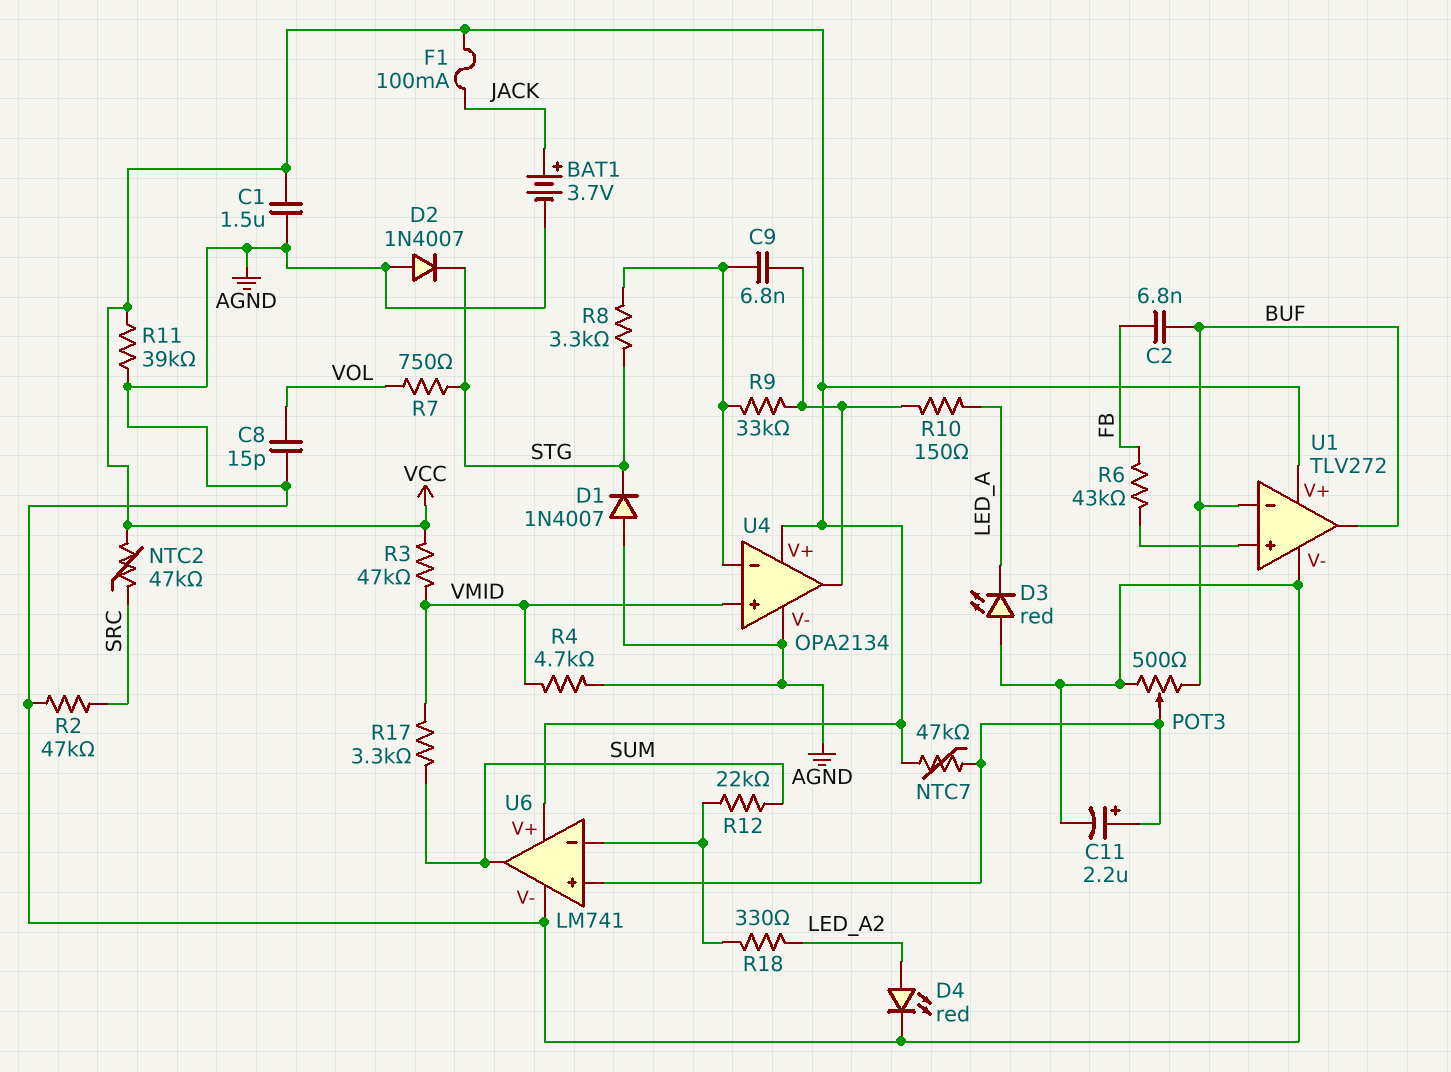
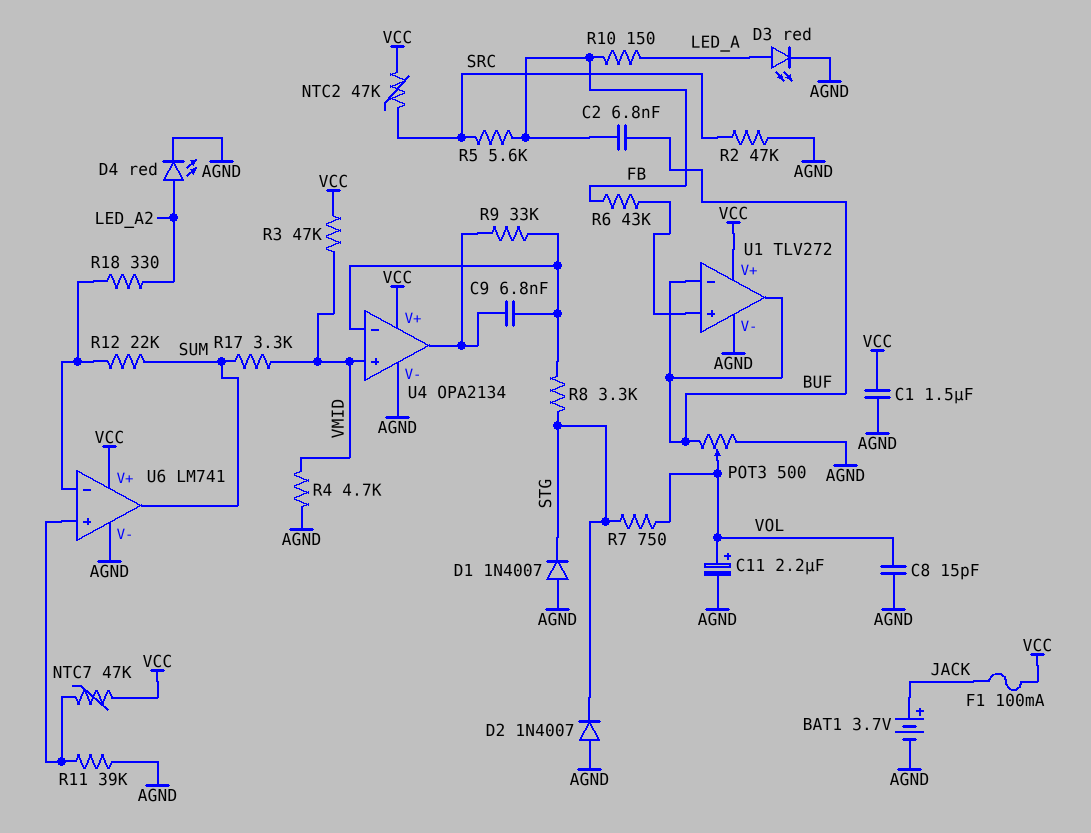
C11: 2.2uF (plus U6/in+, minus AGND) -> 2.2uF (plus VOL, minus AGND)
D3: LED red (A AGND, K LED_A) -> LED red (A LED_A, K AGND)
POT3: 500 (AGND, BUF, wiper U6/in+) -> 500 (AGND, BUF, wiper VOL)
R5: none -> 5.6k (FB, SRC)
R10: 150 (LED_A, U4/out) -> 150 (FB, LED_A)
R11: 39k (AGND, VCC) -> 39k (AGND, U6/in+)

